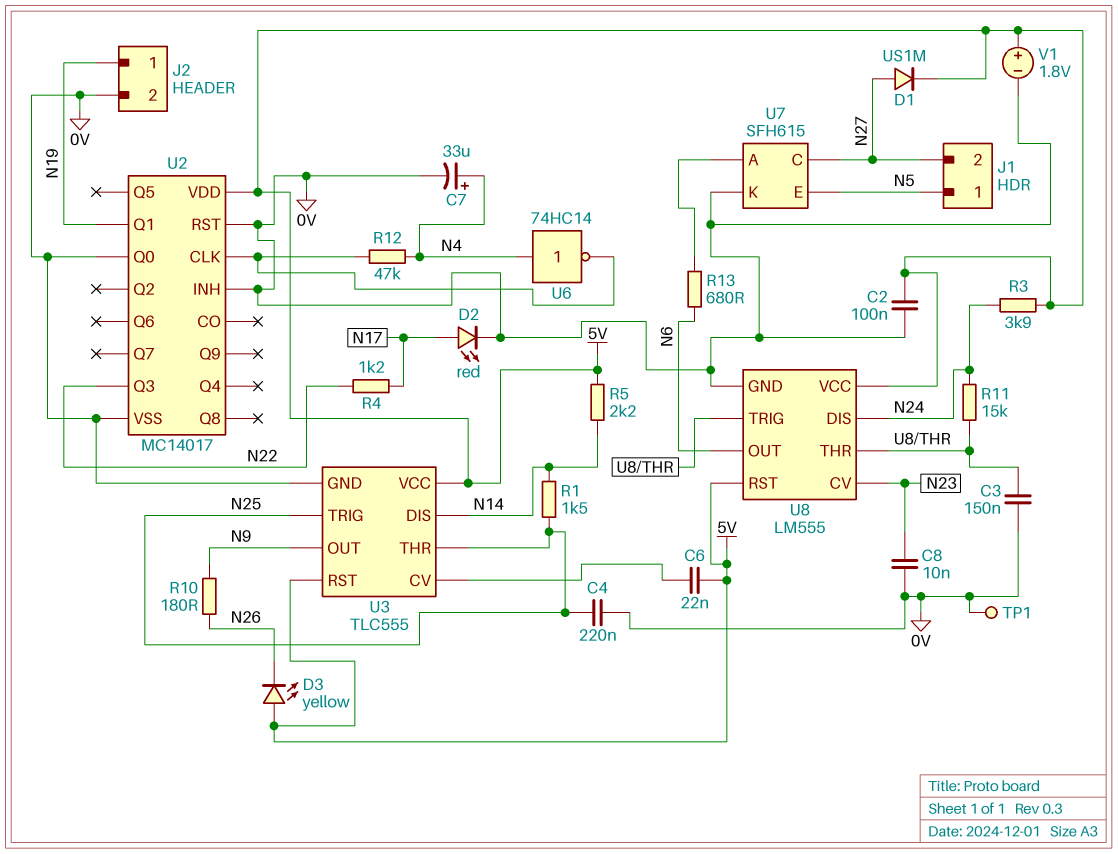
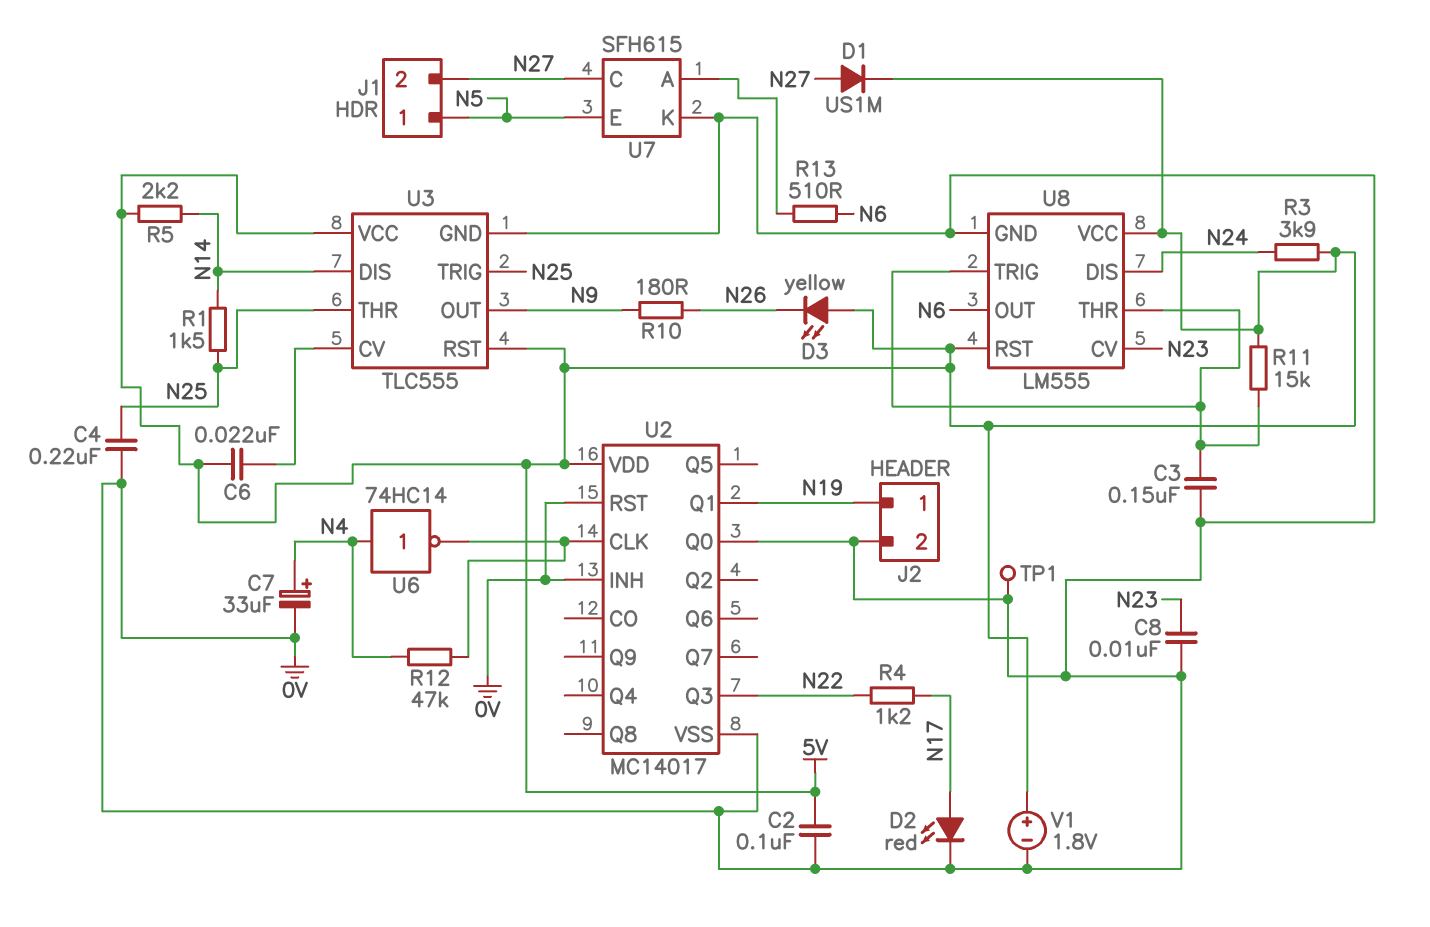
R11: 15k (N24, U8/THR) -> 15k (5V, U8/THR)
R13: 680 (N6, U7/A) -> 510 (N6, U7/A)

